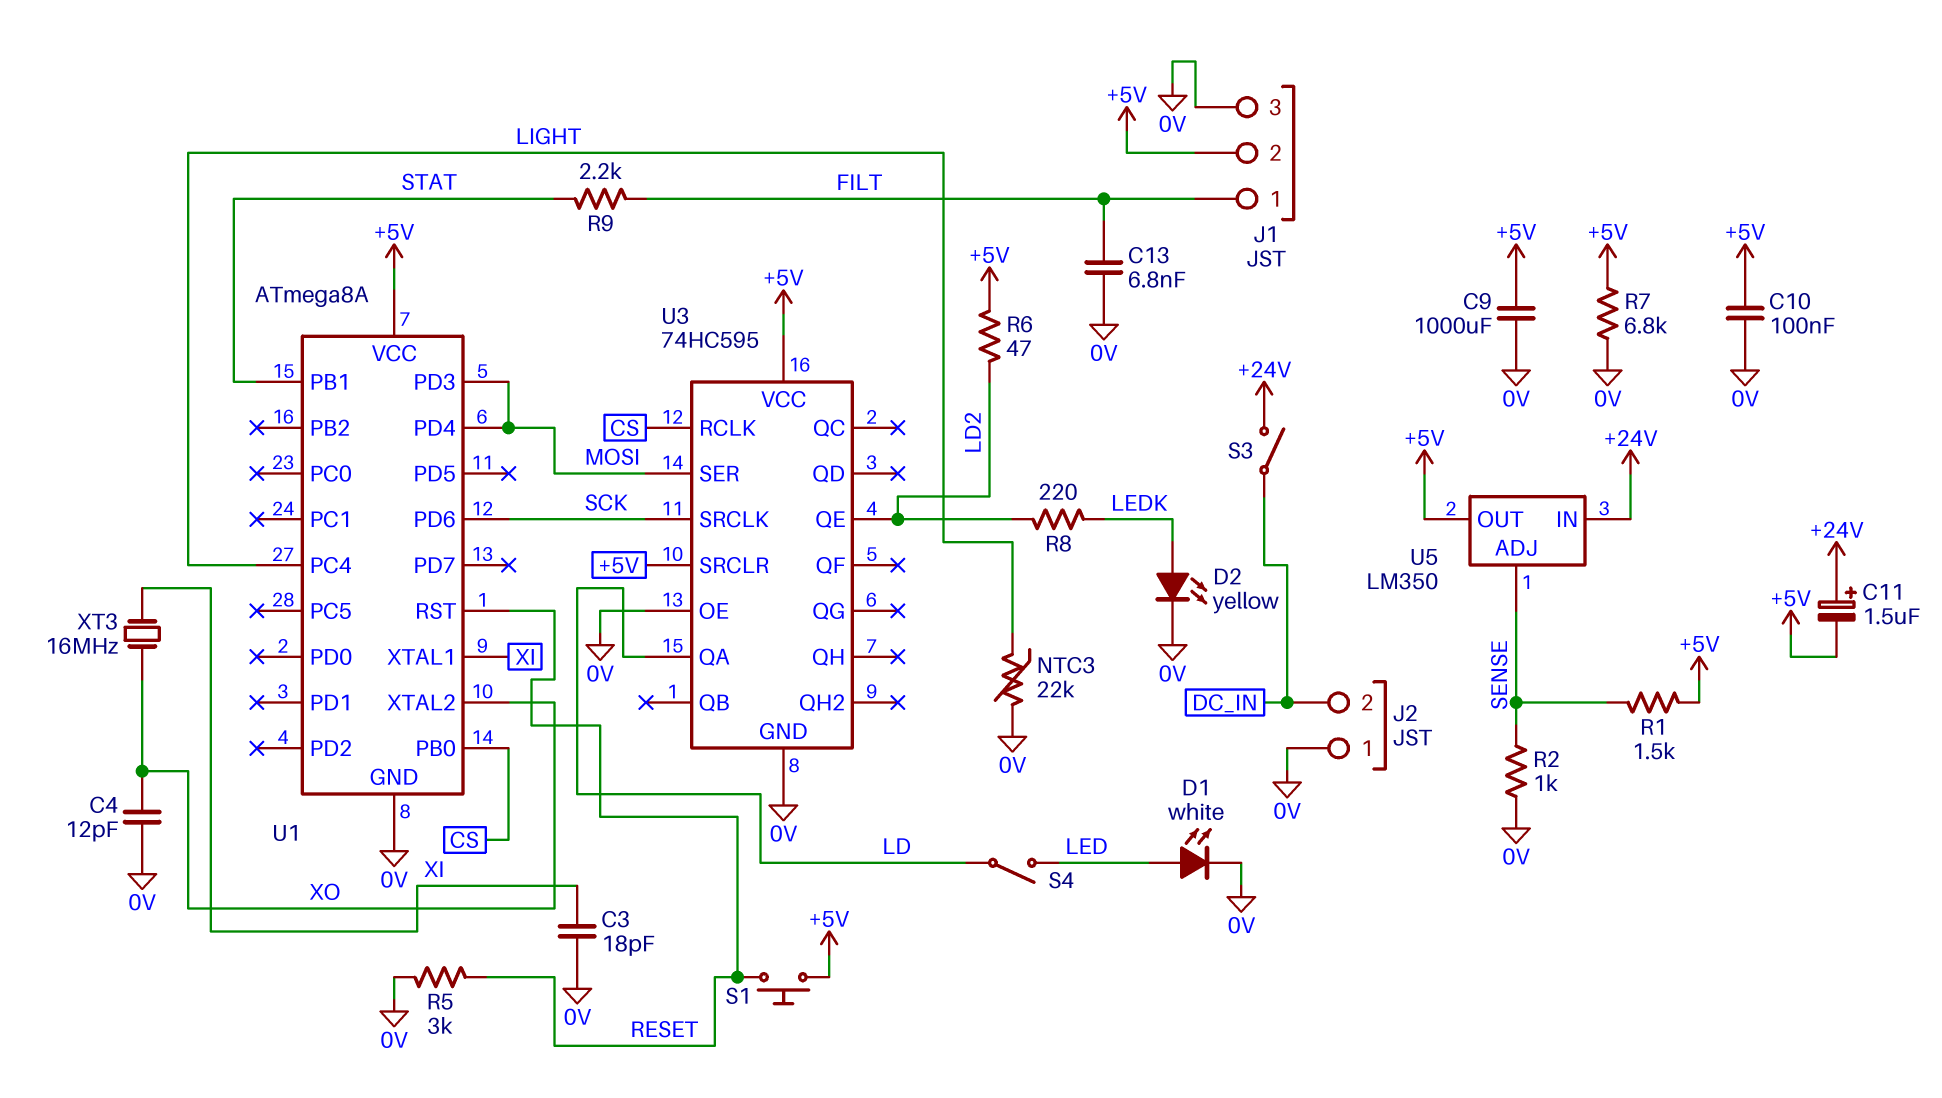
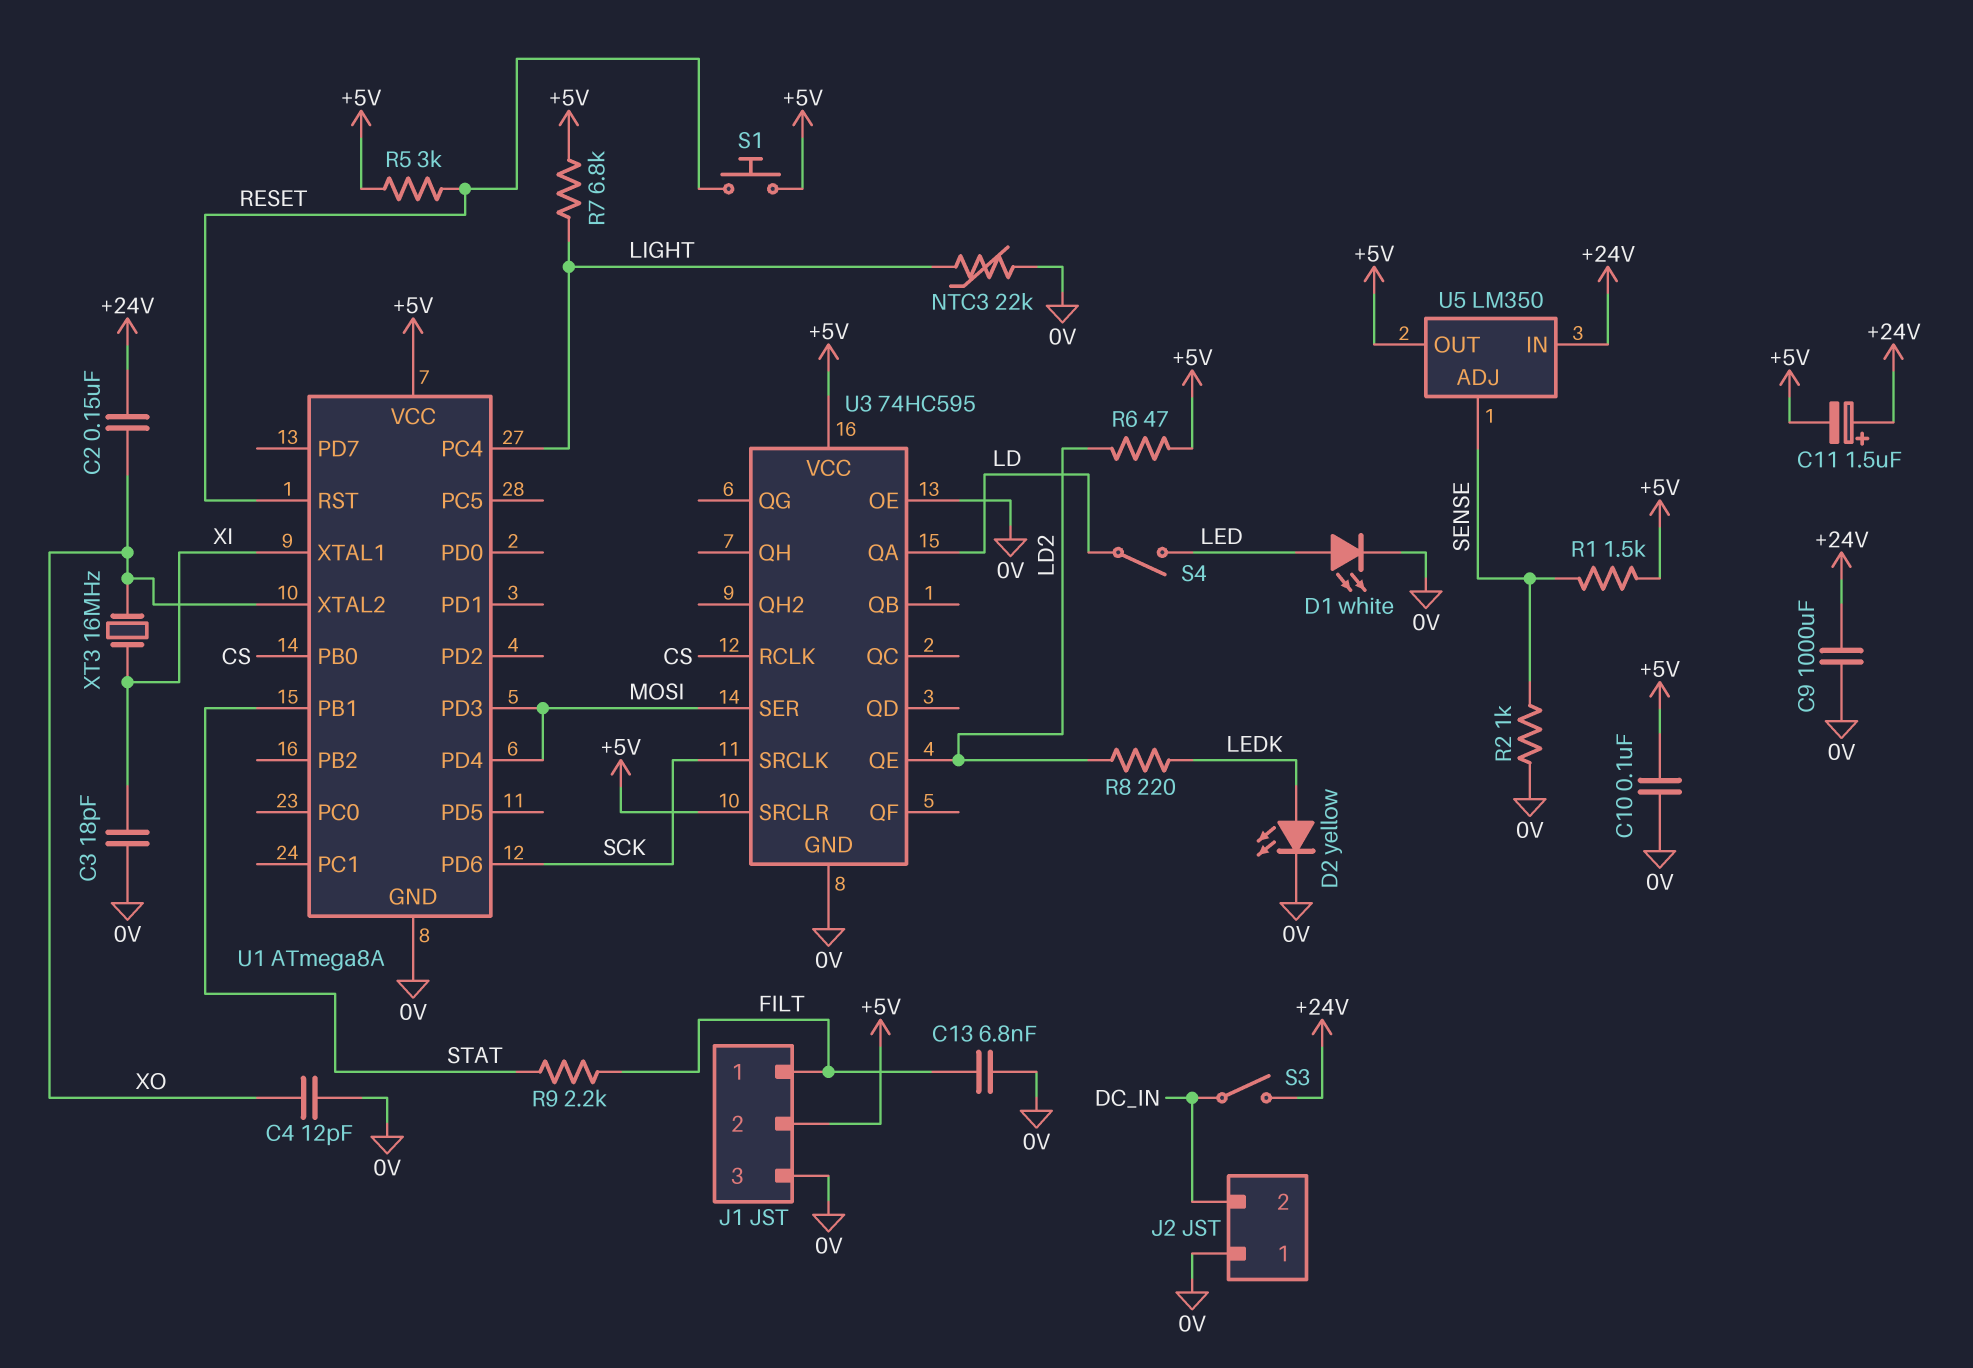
C2: none -> 150nF (+24V, XO)
C9: 1000uF (+5V, 0V) -> 1000uF (+24V, 0V)
R5: 3k (0V, RESET) -> 3k (+5V, RESET)
R7: 6.8k (+5V, 0V) -> 6.8k (+5V, LIGHT)

